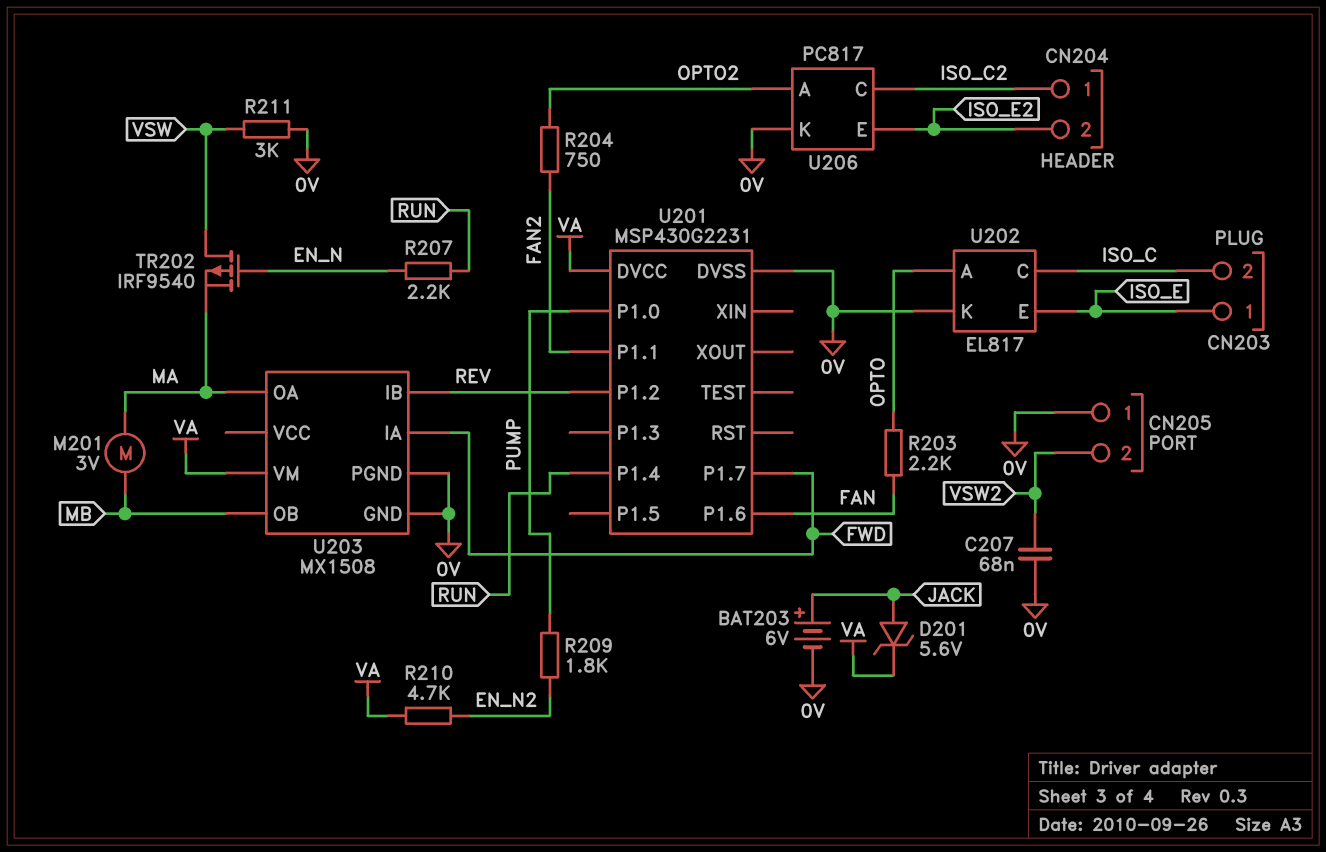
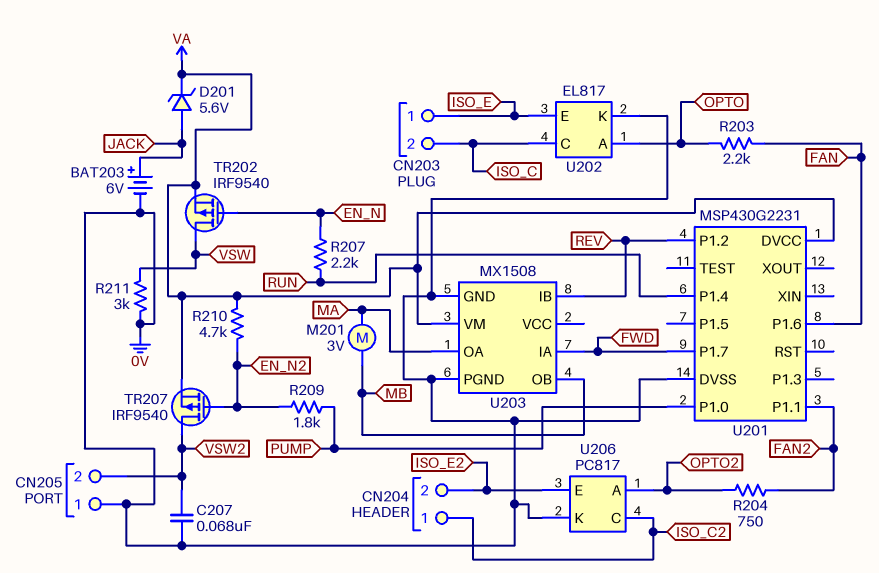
TR202: PMOS IRF9540 (G EN_N, D VSW, S MA) -> PMOS IRF9540 (G EN_N, D VSW, S VA)
TR207: none -> PMOS IRF9540 (G EN_N2, D VSW2, S VA)

